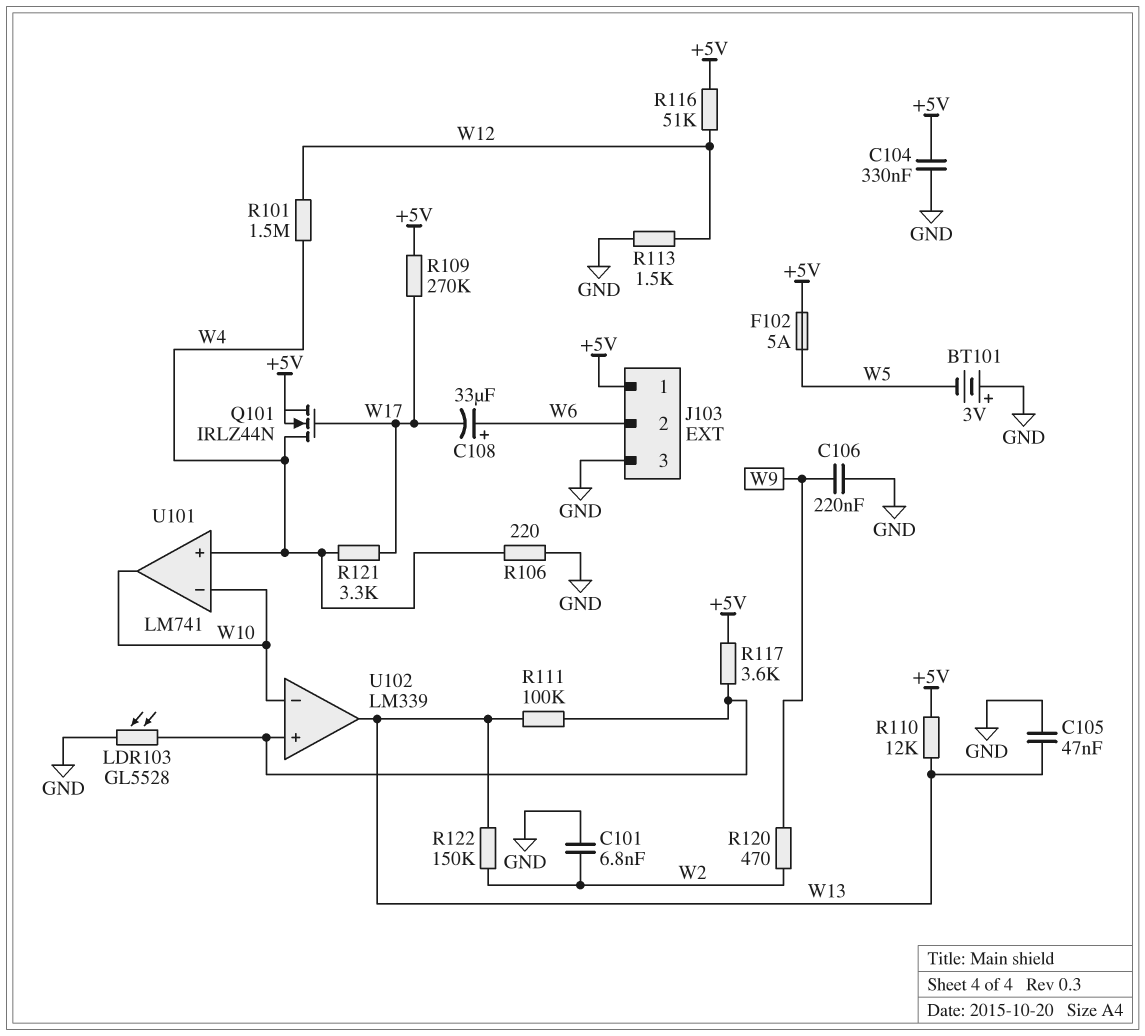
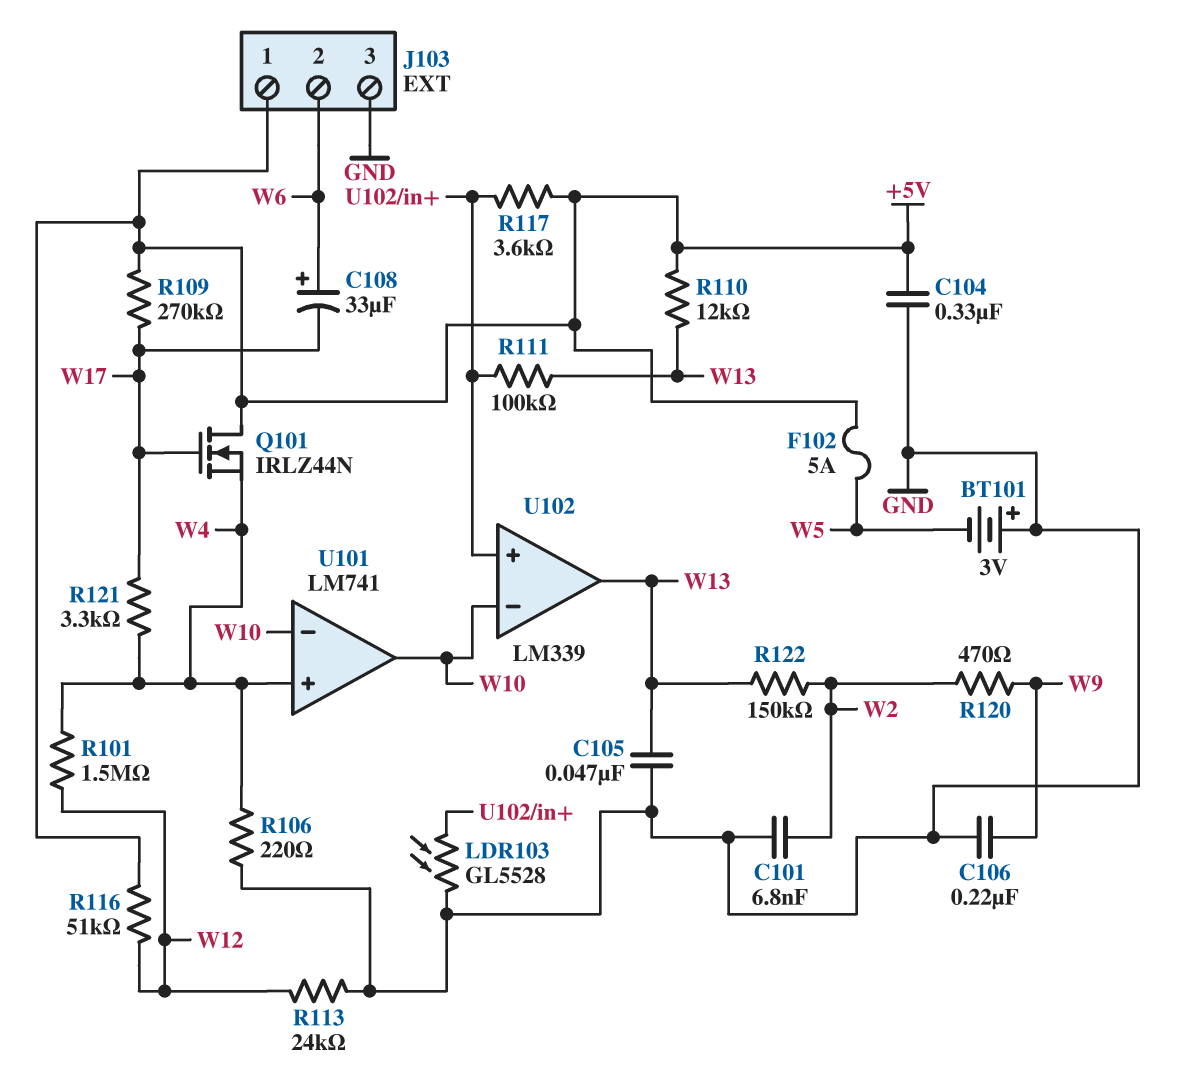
Q101: NMOS IRLZ44N (G W17, D W4, S +5V) -> NMOS IRLZ44N (G W17, D +5V, S W4)
R113: 1.5k (GND, W12) -> 24k (GND, W12)

